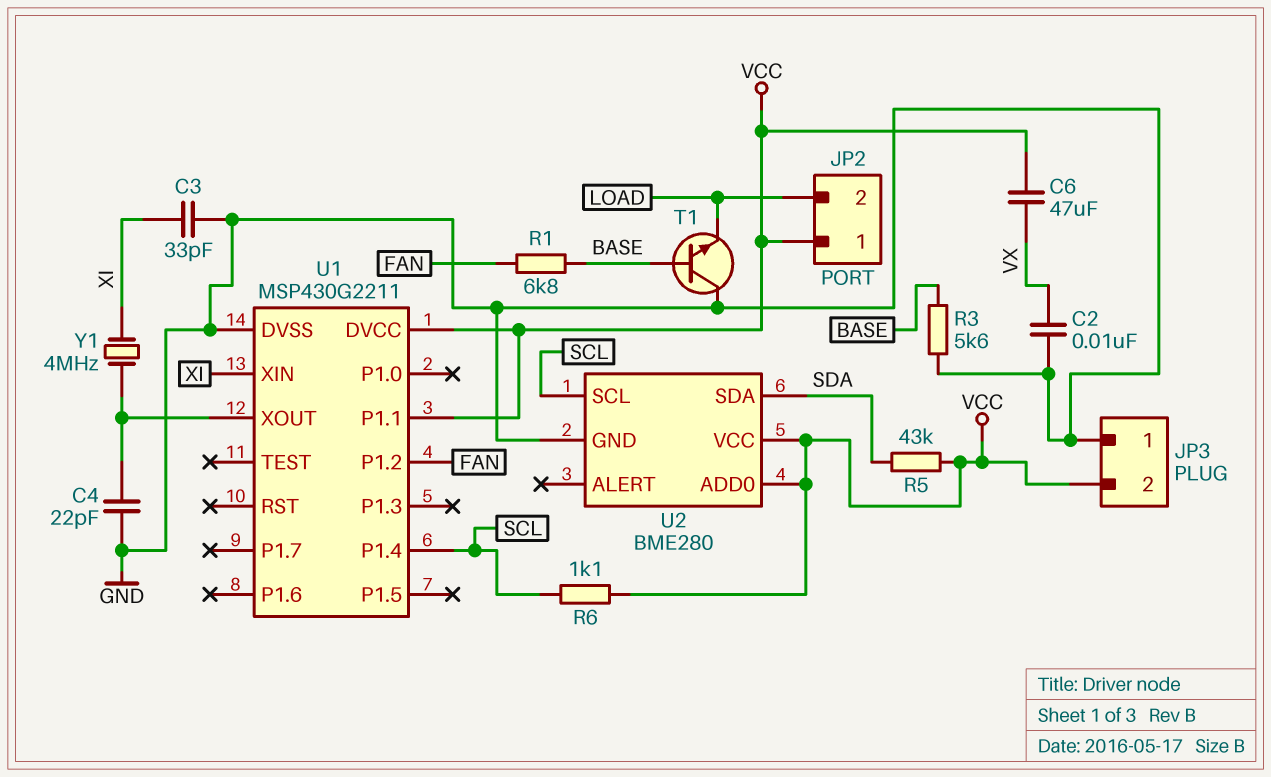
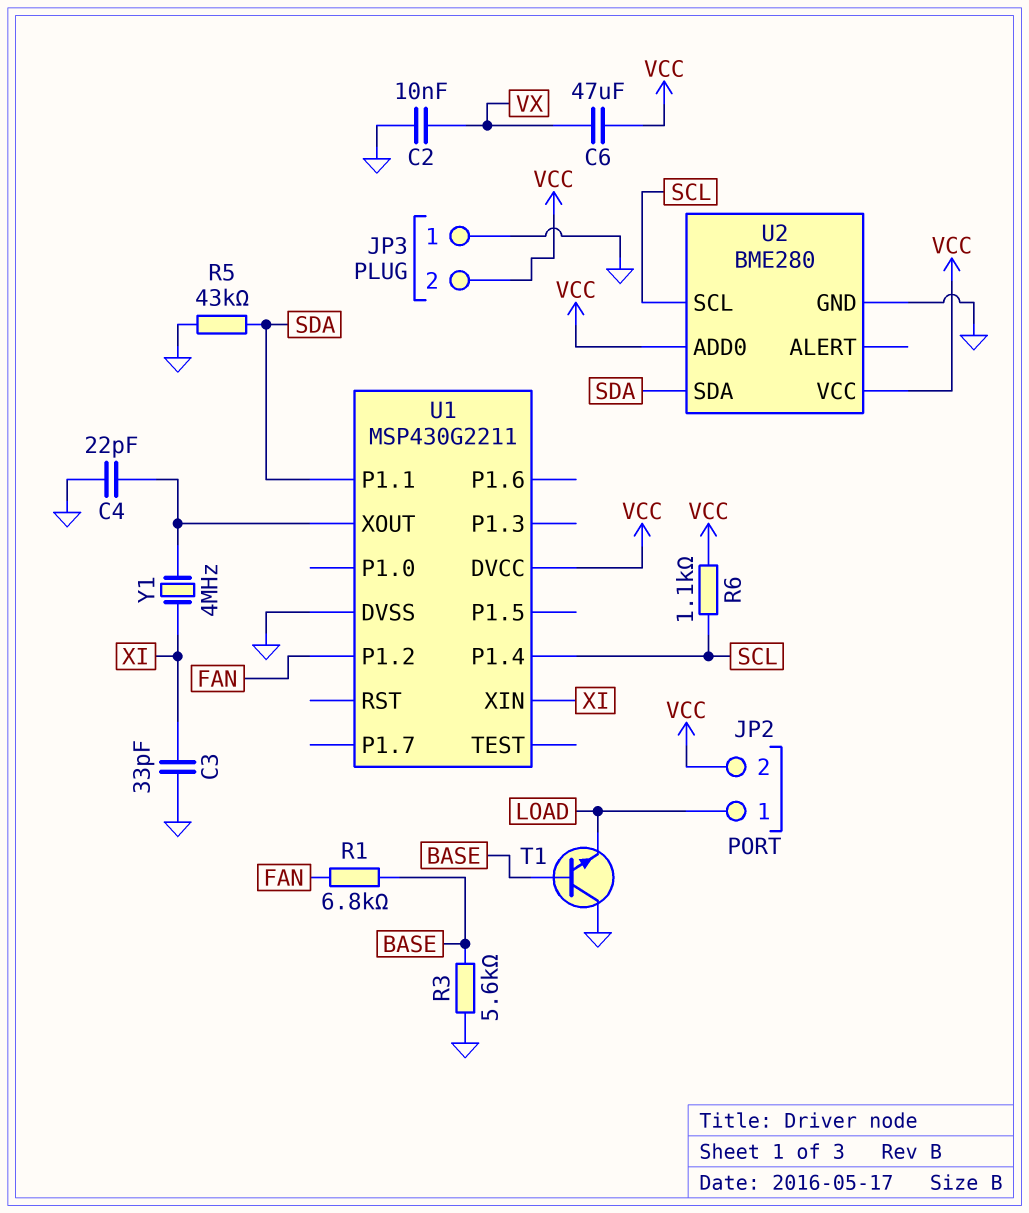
JP2 pin 1: VCC -> LOAD
JP2 pin 2: LOAD -> VCC
R5: 43k (SDA, VCC) -> 43k (GND, SDA)
U1 pin P1.1: VCC -> SDA

